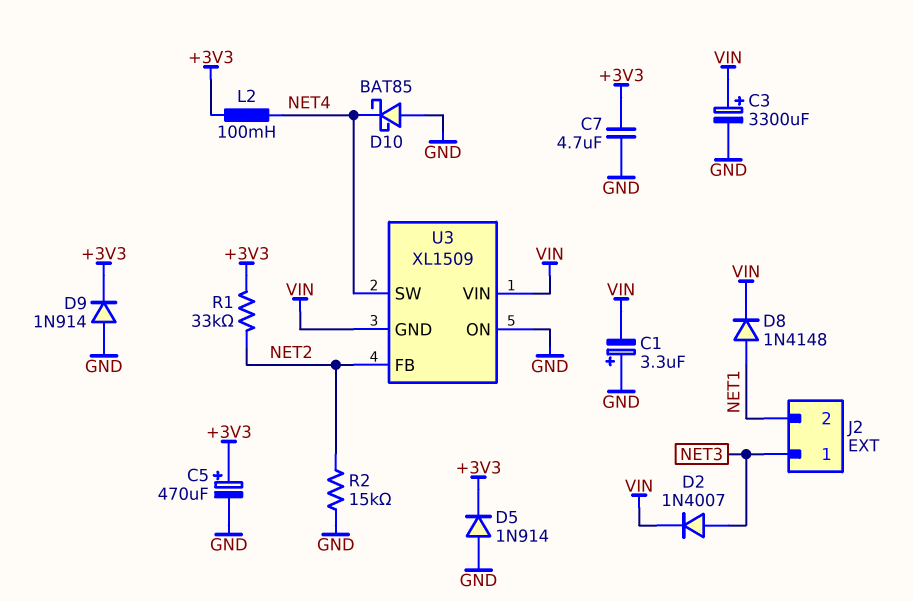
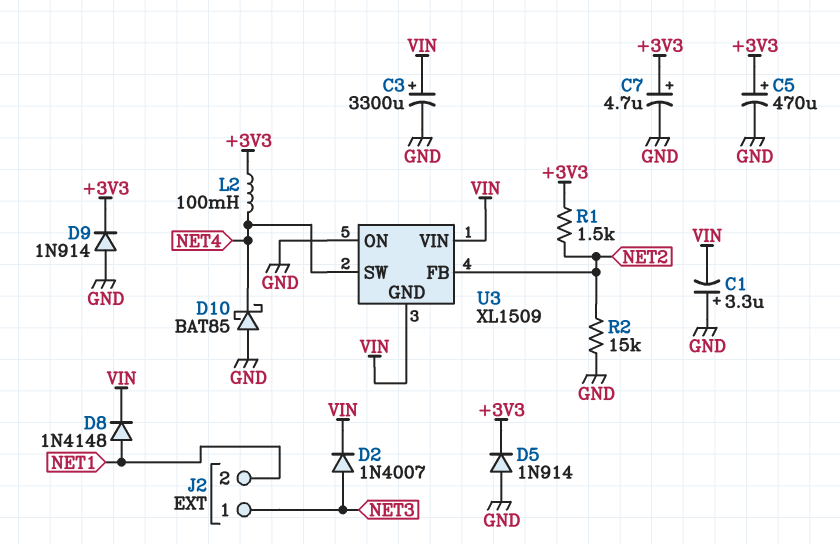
C7: 4.7uF (+3V3, GND) -> 4.7uF (plus +3V3, minus GND)
R1: 33k (+3V3, NET2) -> 1.5k (+3V3, NET2)

